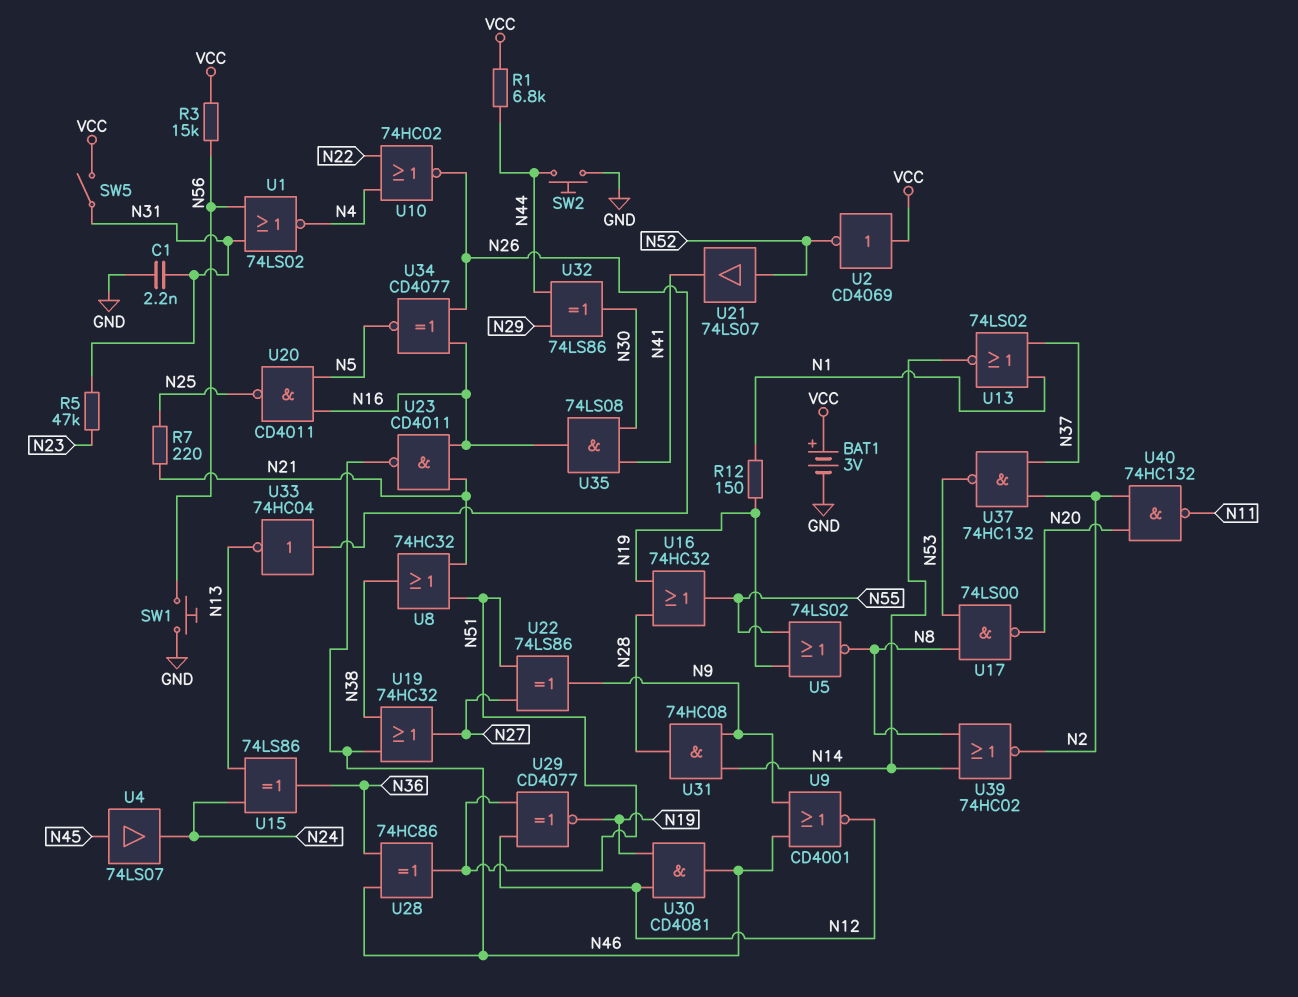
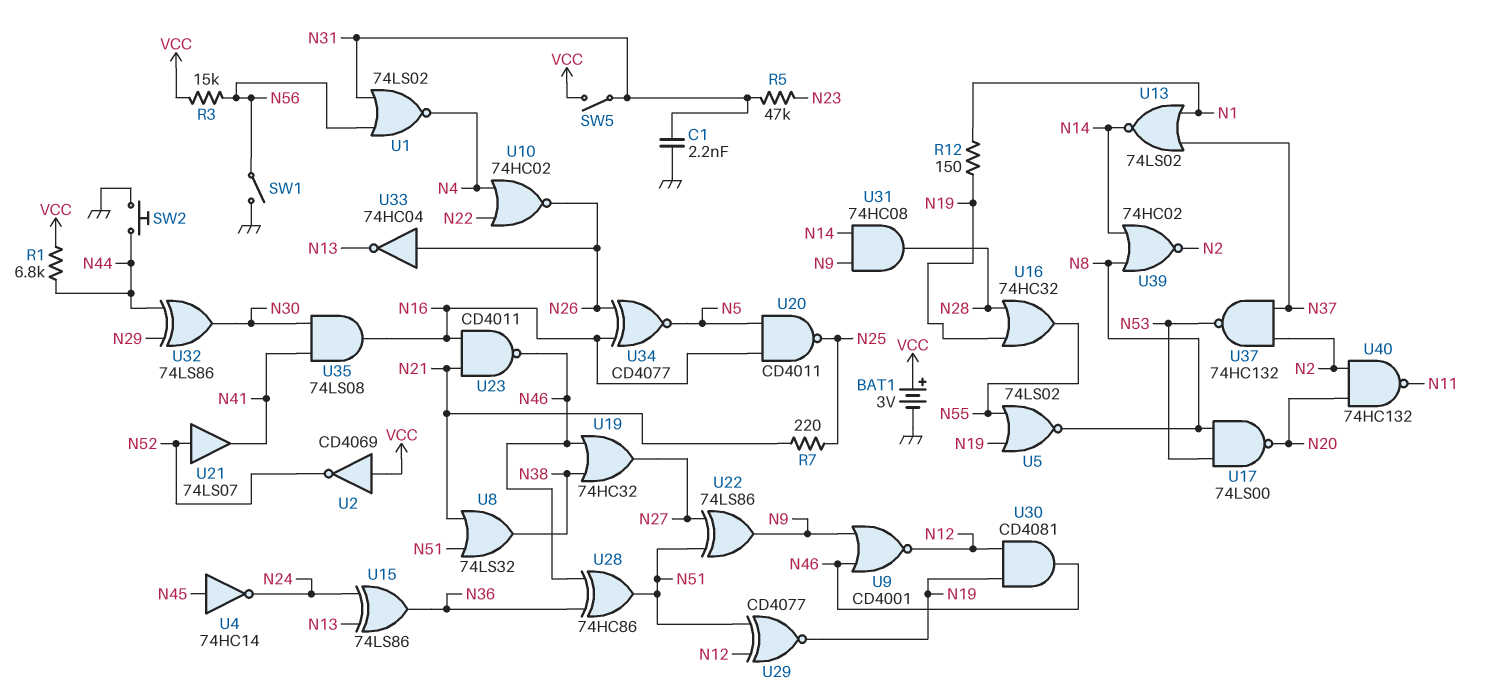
SW1: button (GND, N56) -> switch (GND, N56)
U4: buffer 74LS07 (in N45, out N24) -> NOT 74HC14 (in N45, out N24)
U8: OR 74HC32 (in N21, in N51, out N38) -> OR 74LS32 (in N21, in N51, out N38)

